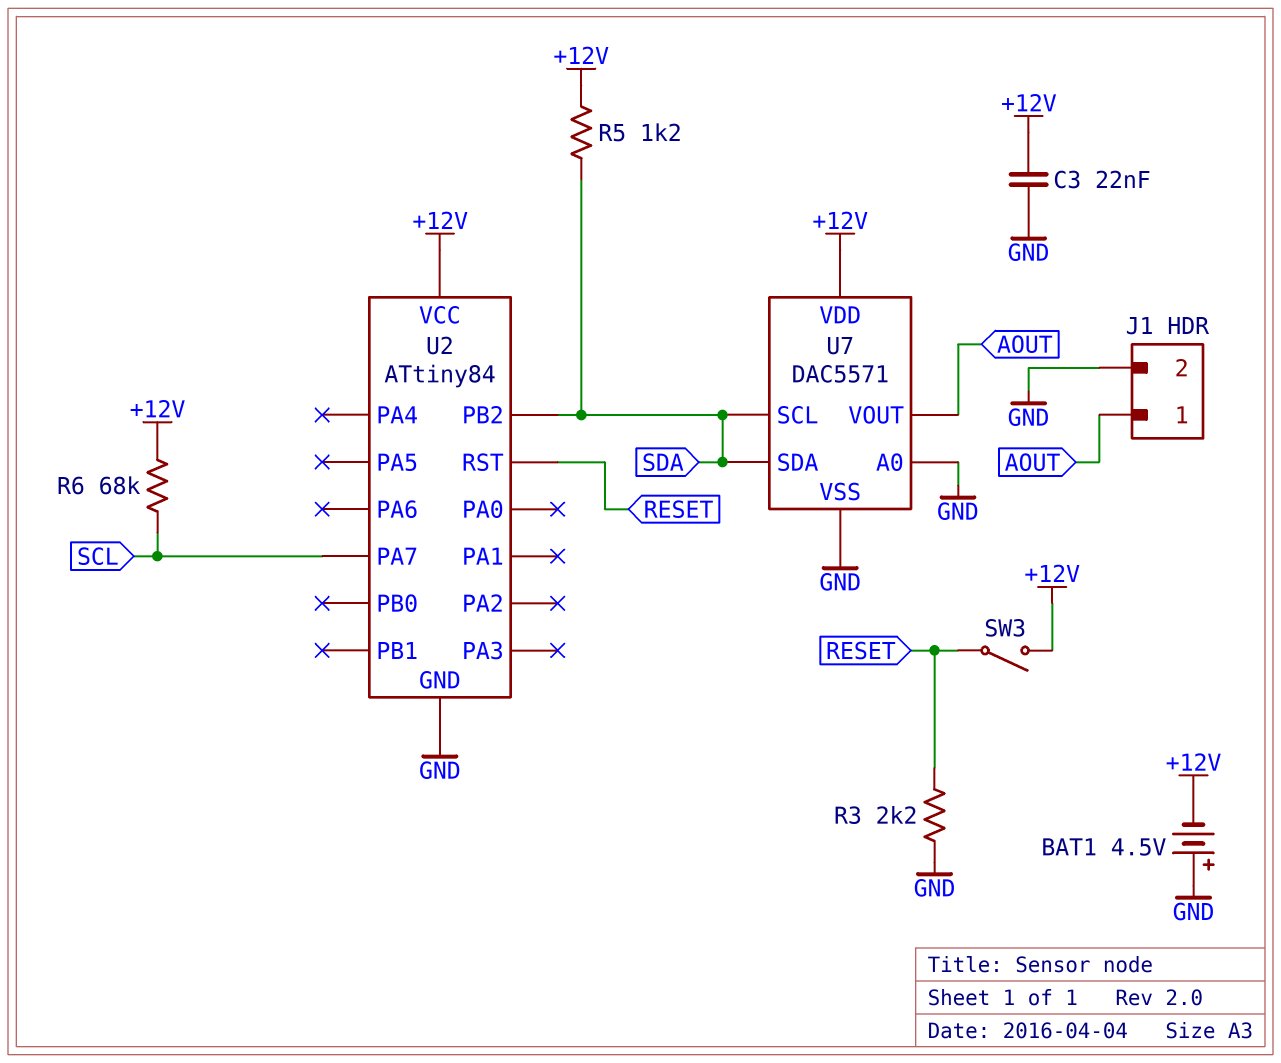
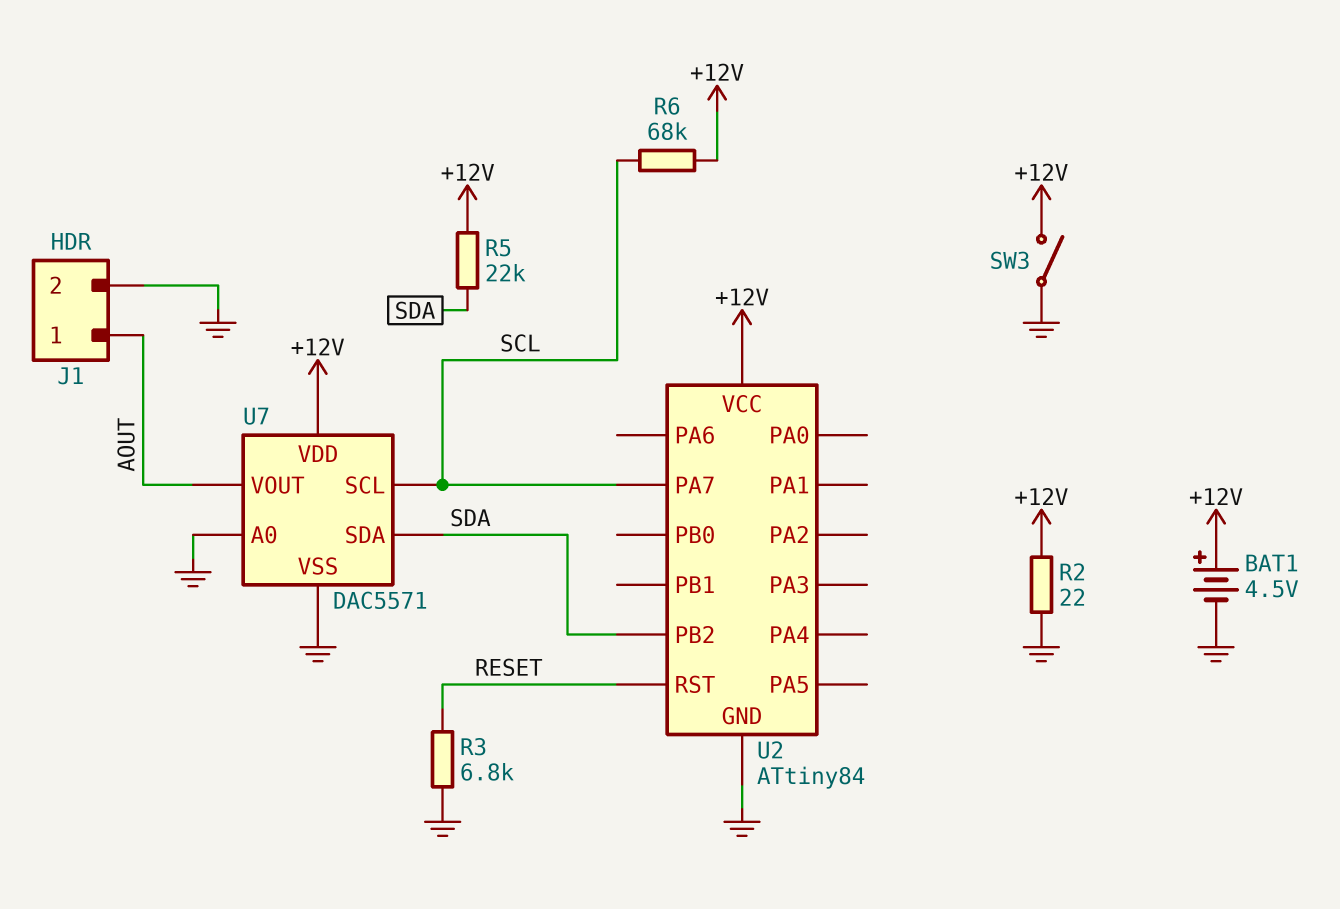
BAT1: 4.5V (plus GND, minus +12V) -> 4.5V (plus +12V, minus GND)
C3: 22nF (+12V, GND) -> none
R2: none -> 22 (+12V, GND)
R3: 2.2k (GND, RESET) -> 6.8k (GND, RESET)
R5: 1.2k (+12V, SDA) -> 22k (+12V, SDA)
SW3: switch (+12V, RESET) -> switch (+12V, GND)
U7 pin SCL: SDA -> SCL

